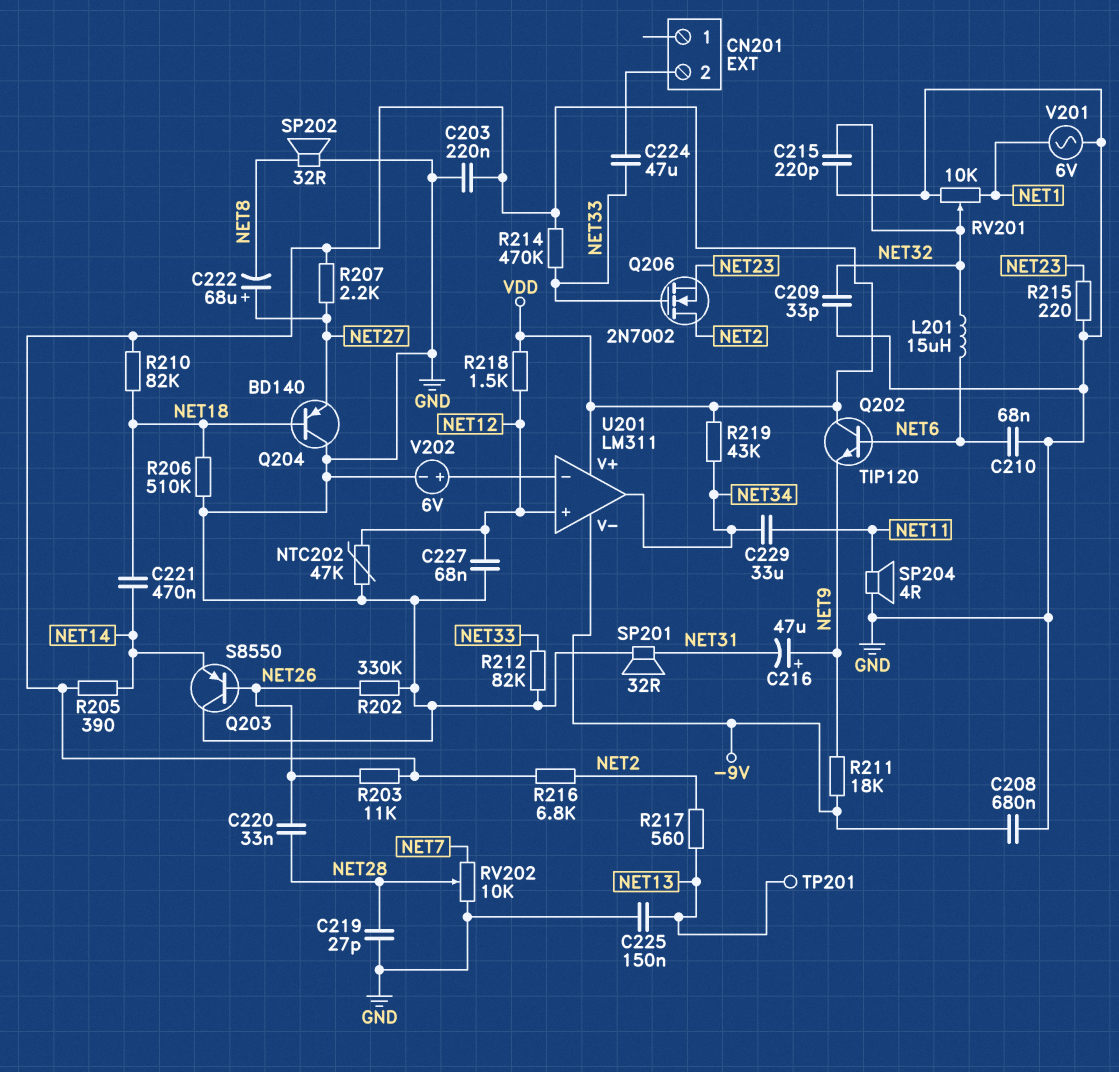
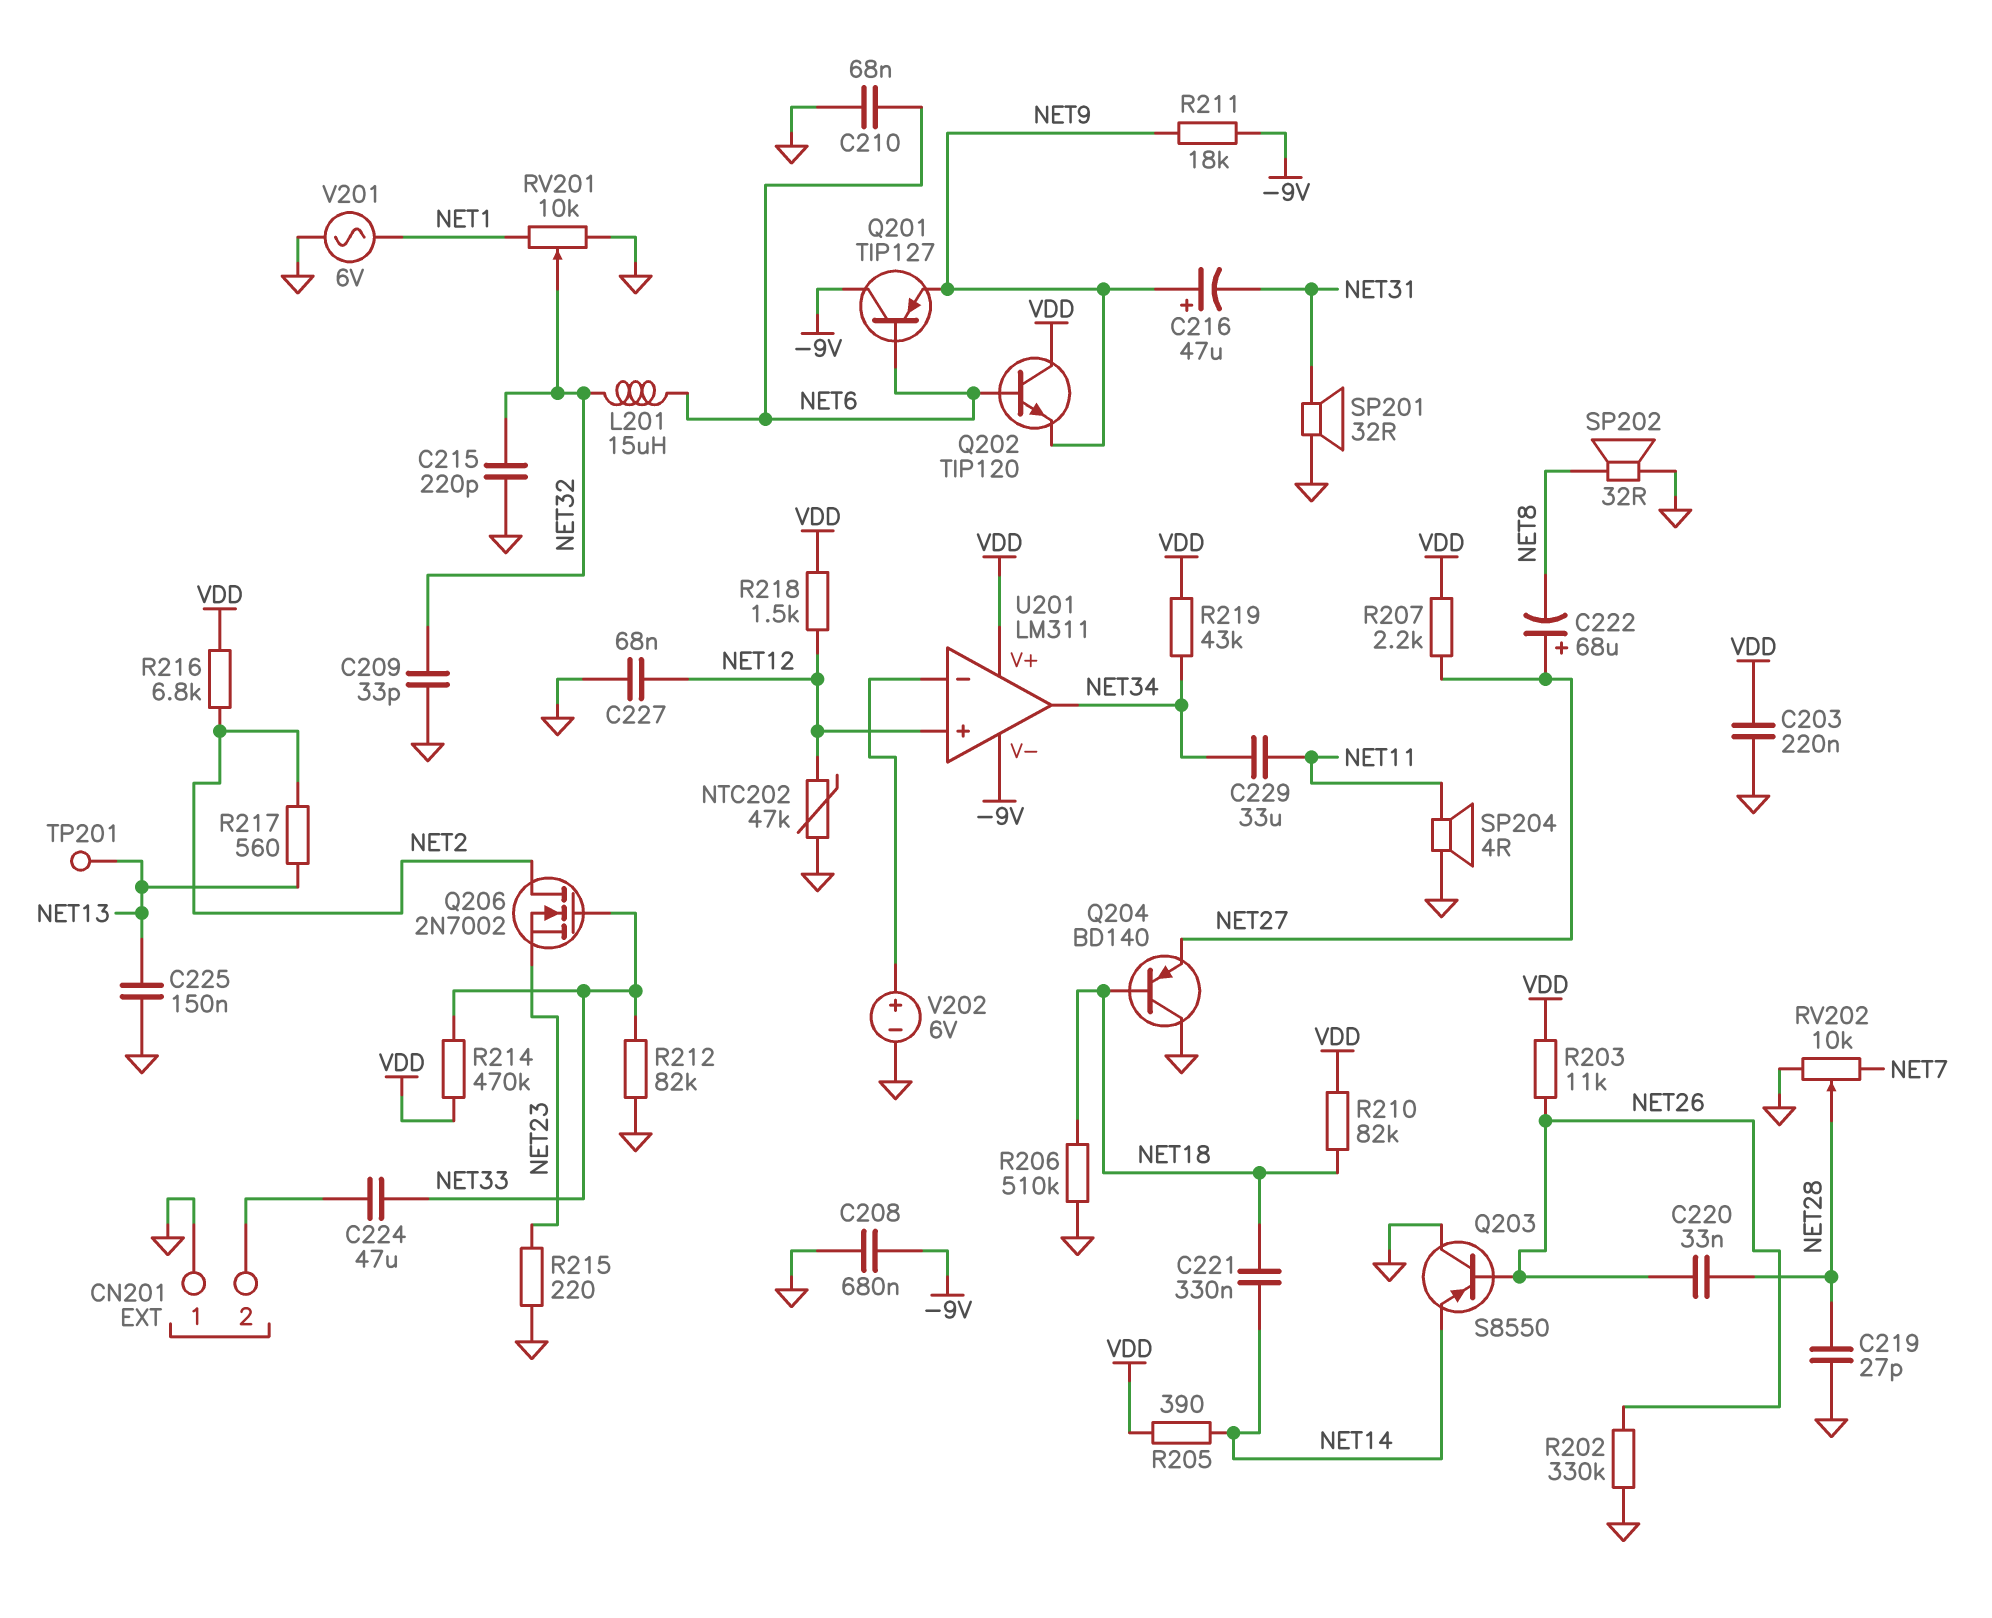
C221: 470nF (NET14, NET18) -> 330nF (NET14, NET18)
CN201 pin 1: none -> GND
Q201: none -> PNP TIP127 (B NET6, C -9V, E NET9)

